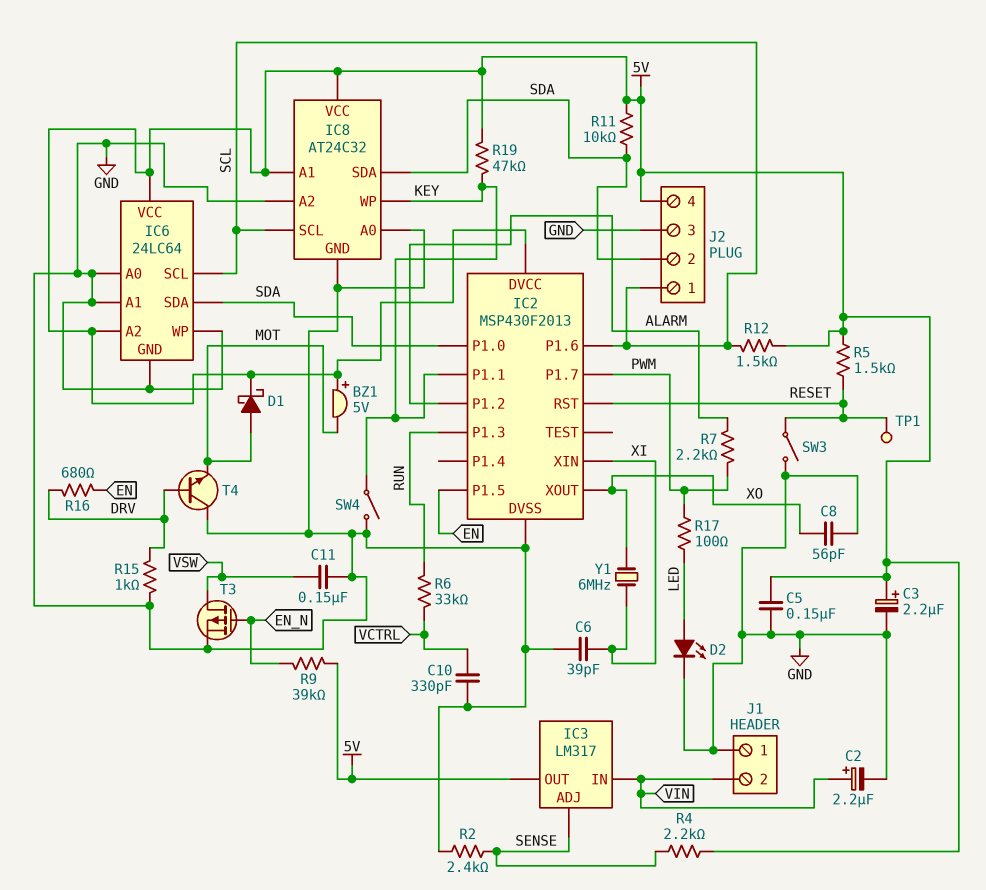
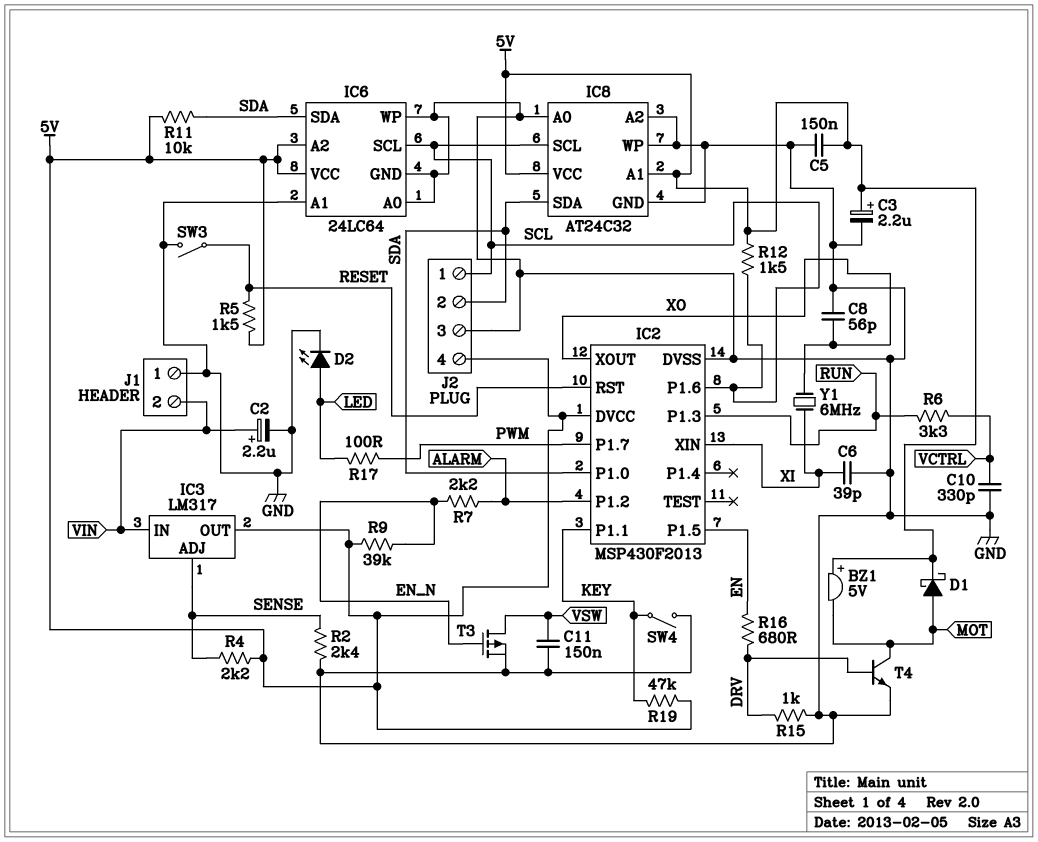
IC8 pin WP: KEY -> GND
R6: 33k (RUN, VCTRL) -> 3.3k (RUN, VCTRL)
R7: 2.2k (ALARM, PWM) -> 2.2k (ALARM, EN_N)
T4: NPN (B DRV, C GND, E MOT) -> NPN (B DRV, C MOT, E GND)
TP1: test point (RESET) -> none

